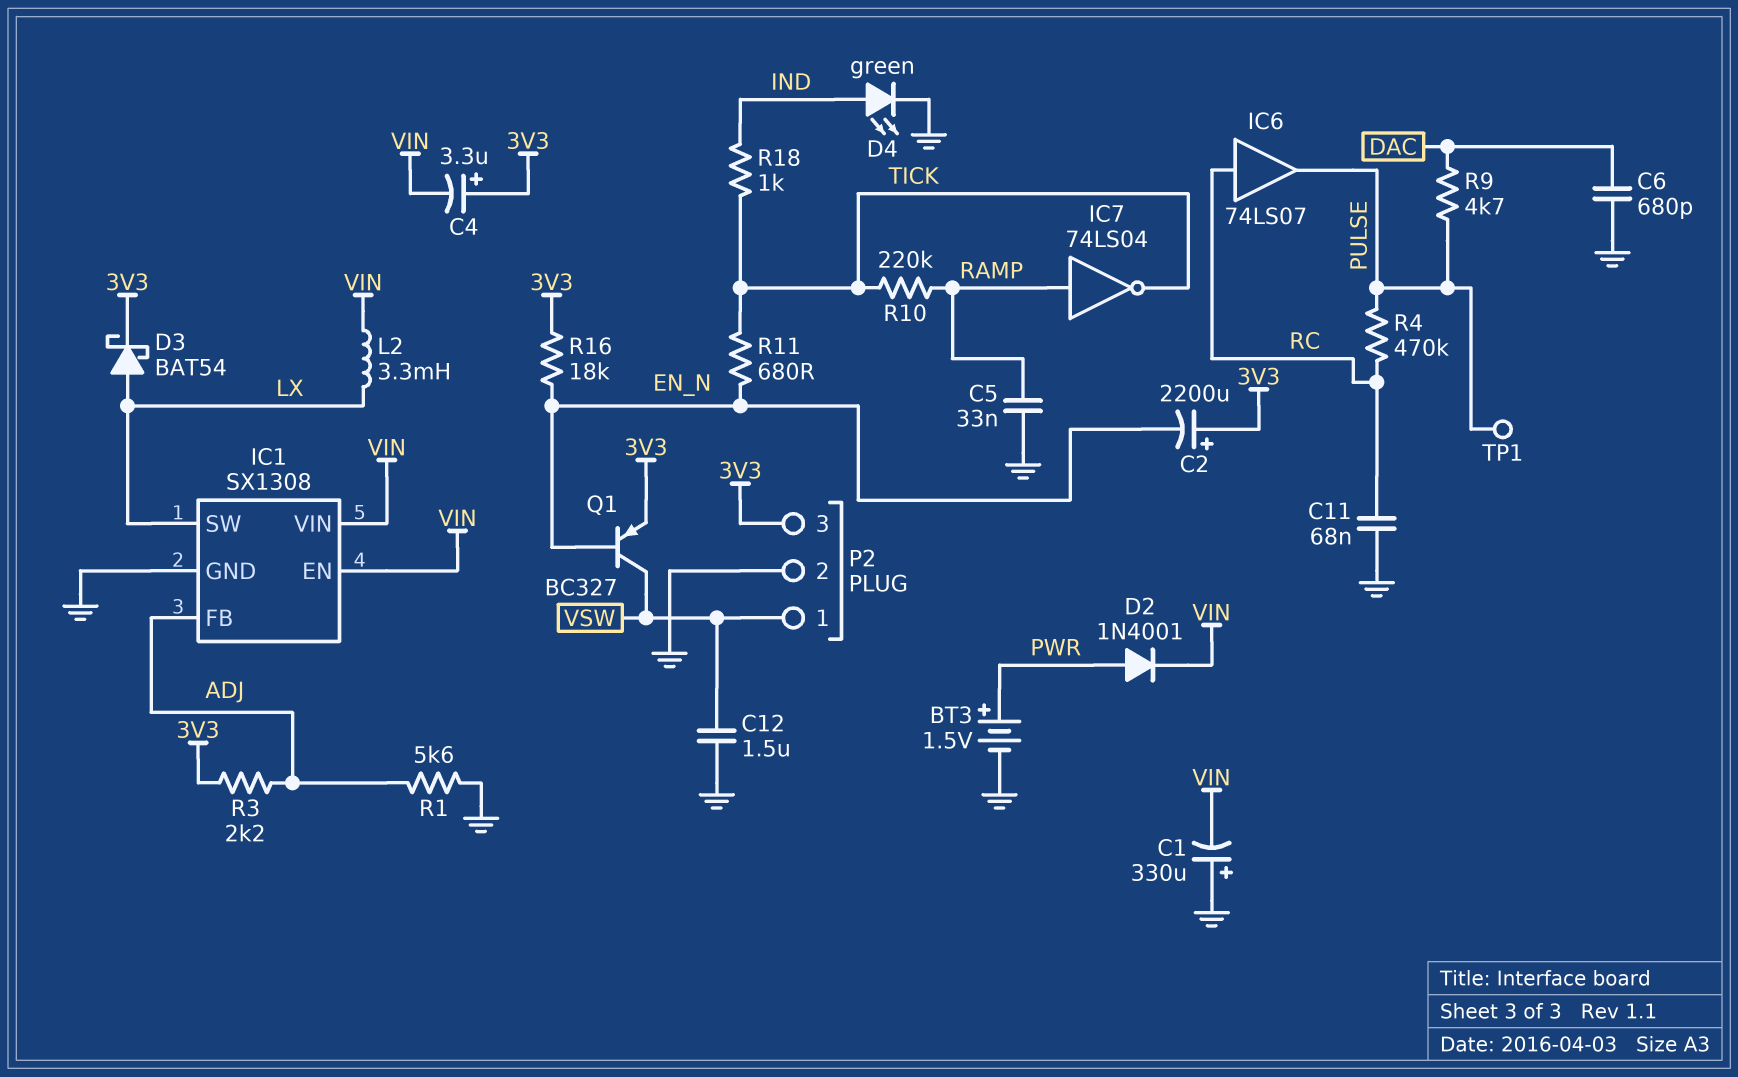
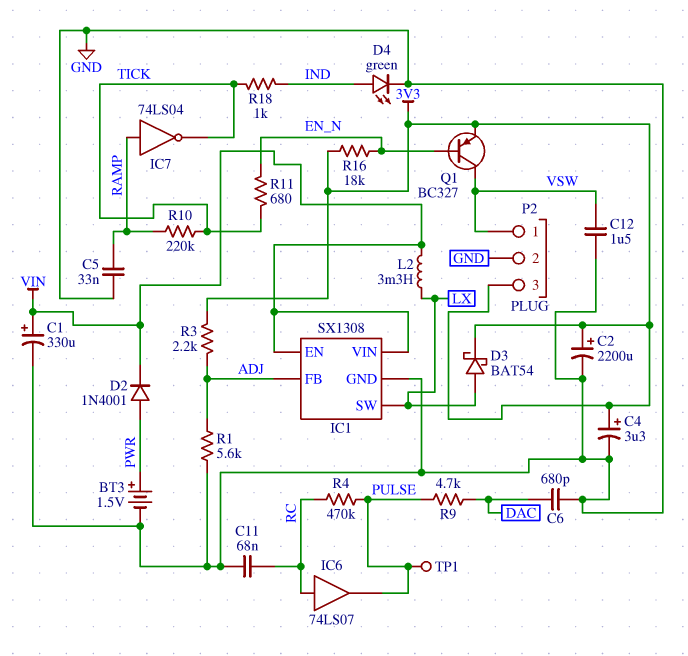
C1: 330uF (plus GND, minus VIN) -> 330uF (plus VIN, minus GND)
C2: 2200uF (plus 3V3, minus EN_N) -> 2200uF (plus 3V3, minus GND)
C4: 3.3uF (plus 3V3, minus VIN) -> 3.3uF (plus 3V3, minus GND)

